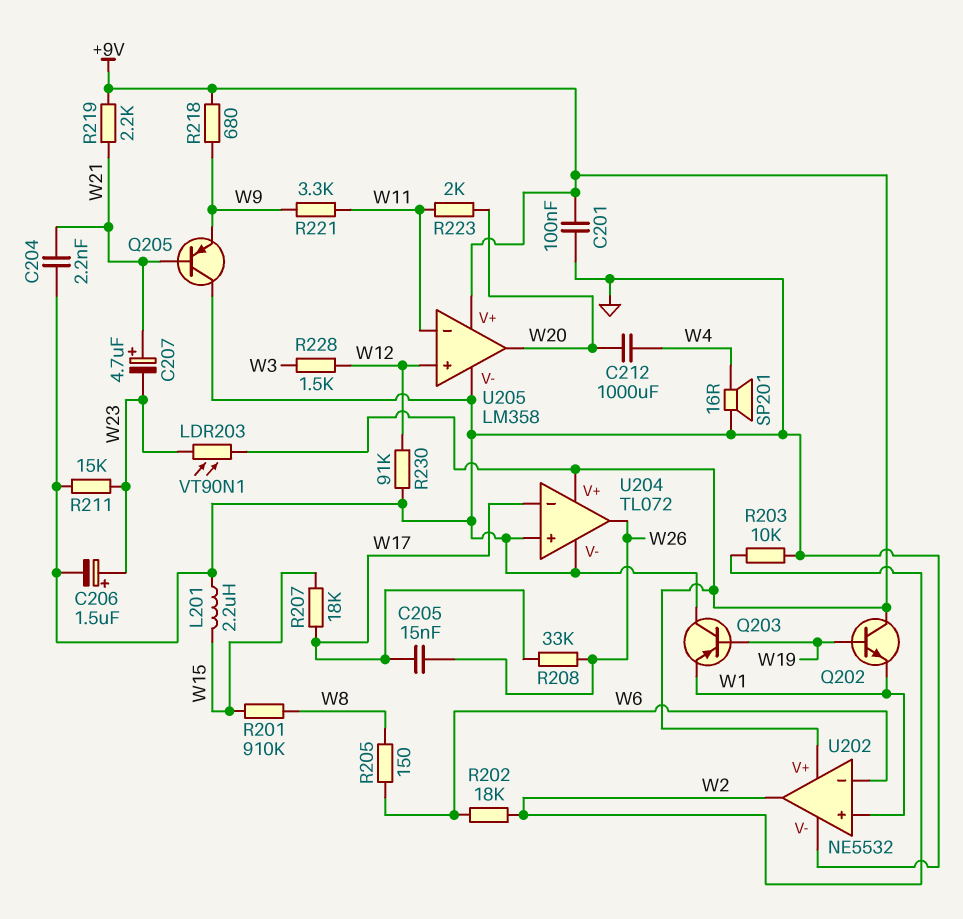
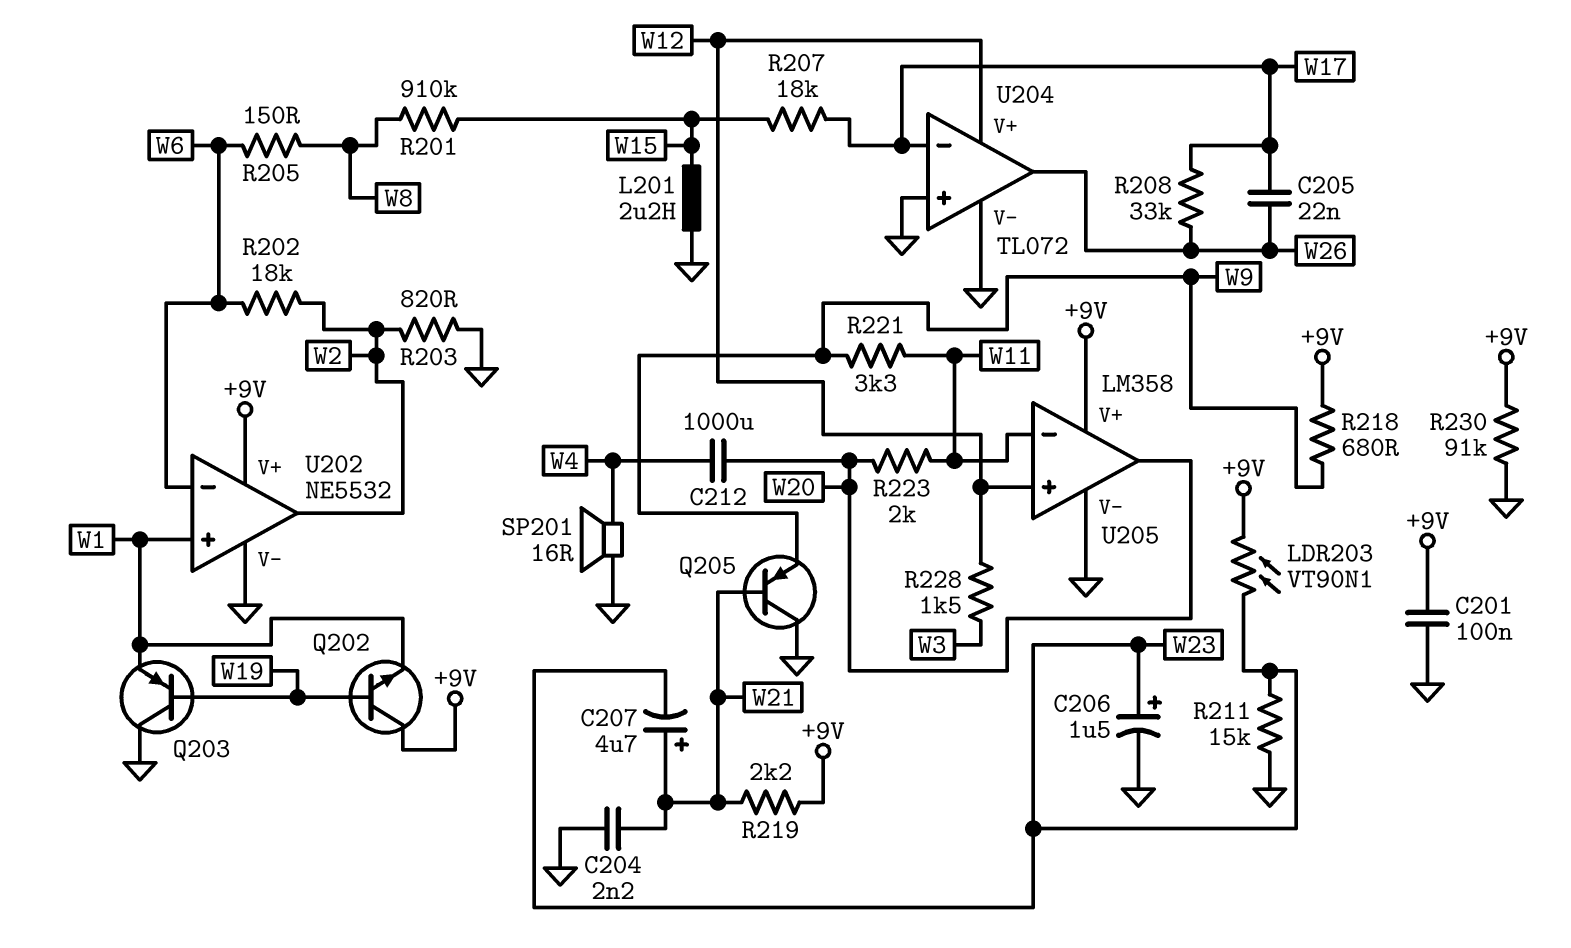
C205: 15nF (W17, W26) -> 22nF (W17, W26)
R203: 10k (GND, W2) -> 820 (GND, W2)
R230: 91k (GND, W12) -> 91k (+9V, GND)
U204 pin V+: +9V -> W12

